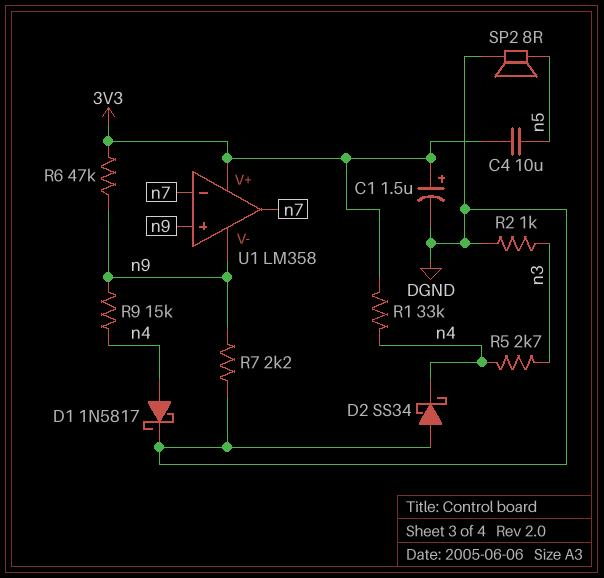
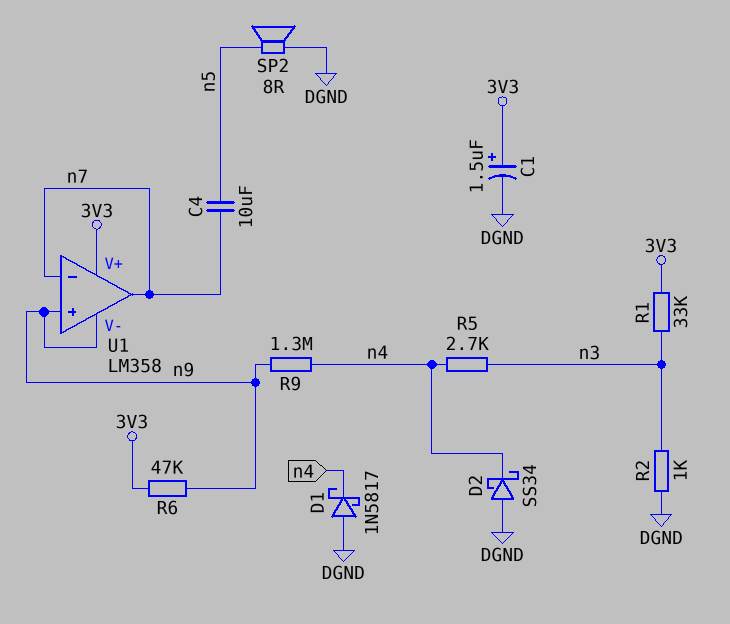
C4: 10uF (3V3, n5) -> 10uF (n5, n7)
D1: schottky 1N5817 (A n4, K DGND) -> schottky 1N5817 (A DGND, K n4)
R1: 33k (3V3, n4) -> 33k (3V3, n3)
R7: 2.2k (DGND, n9) -> none
R9: 15k (n4, n9) -> 1.3M (n4, n9)

